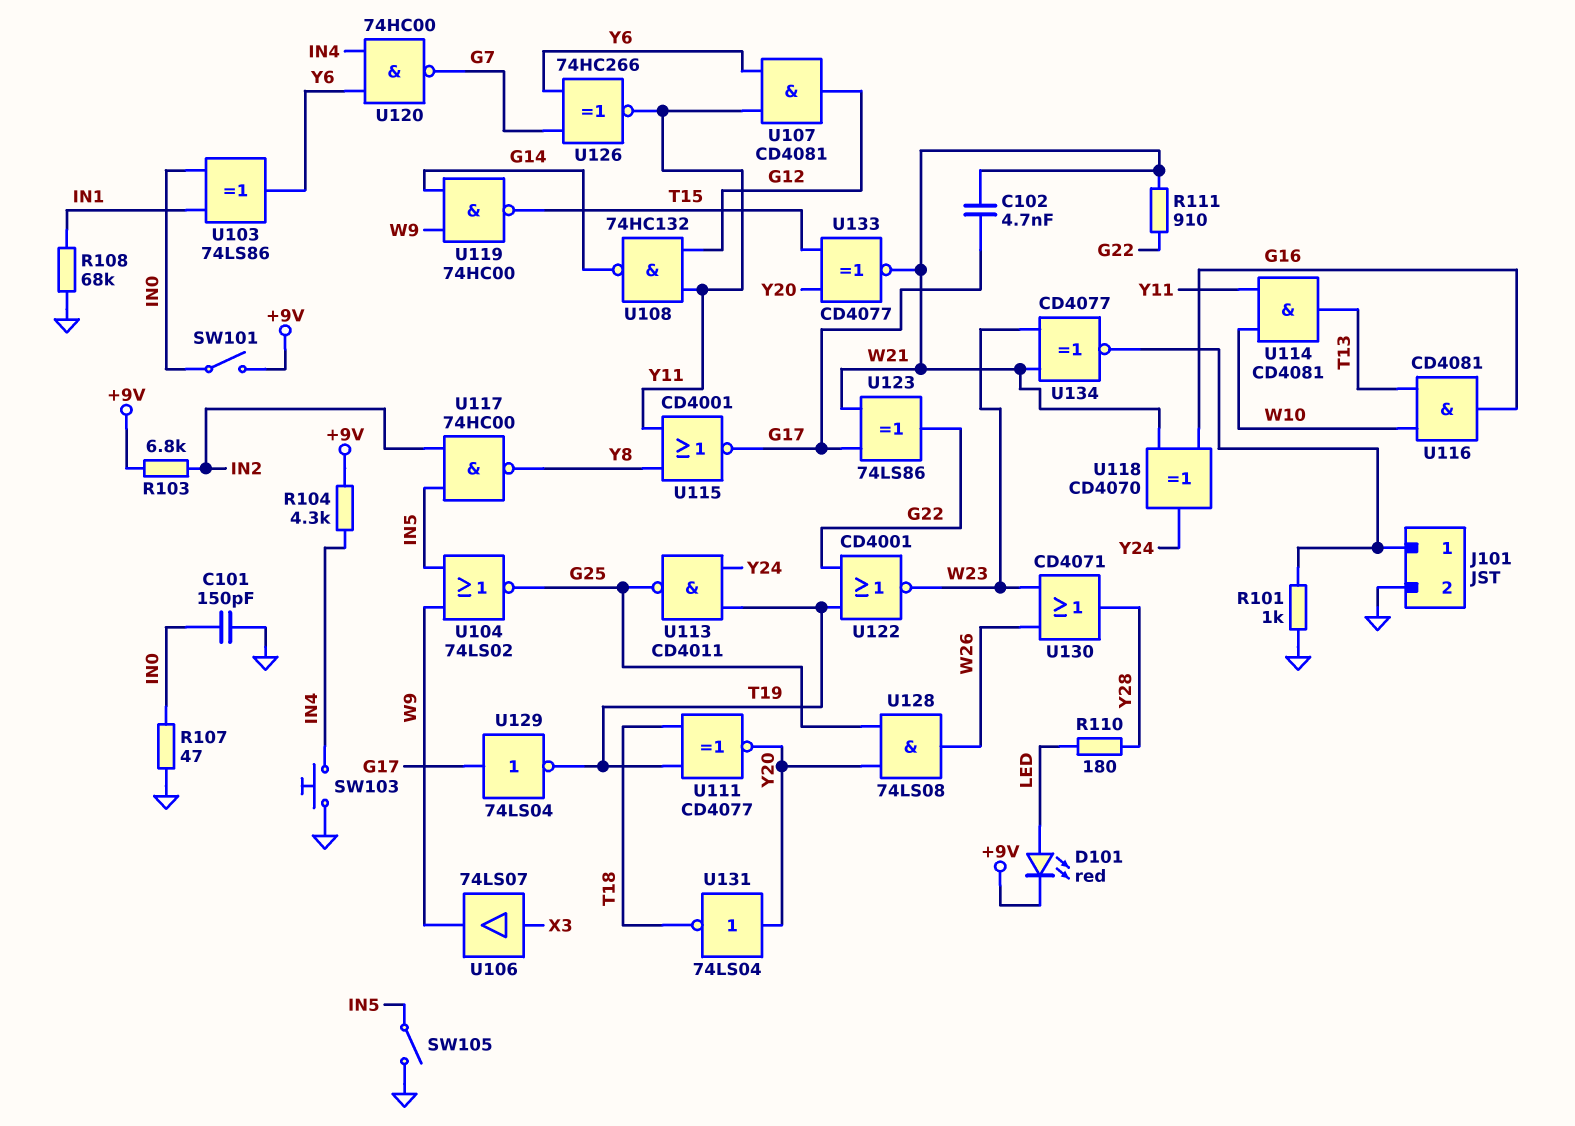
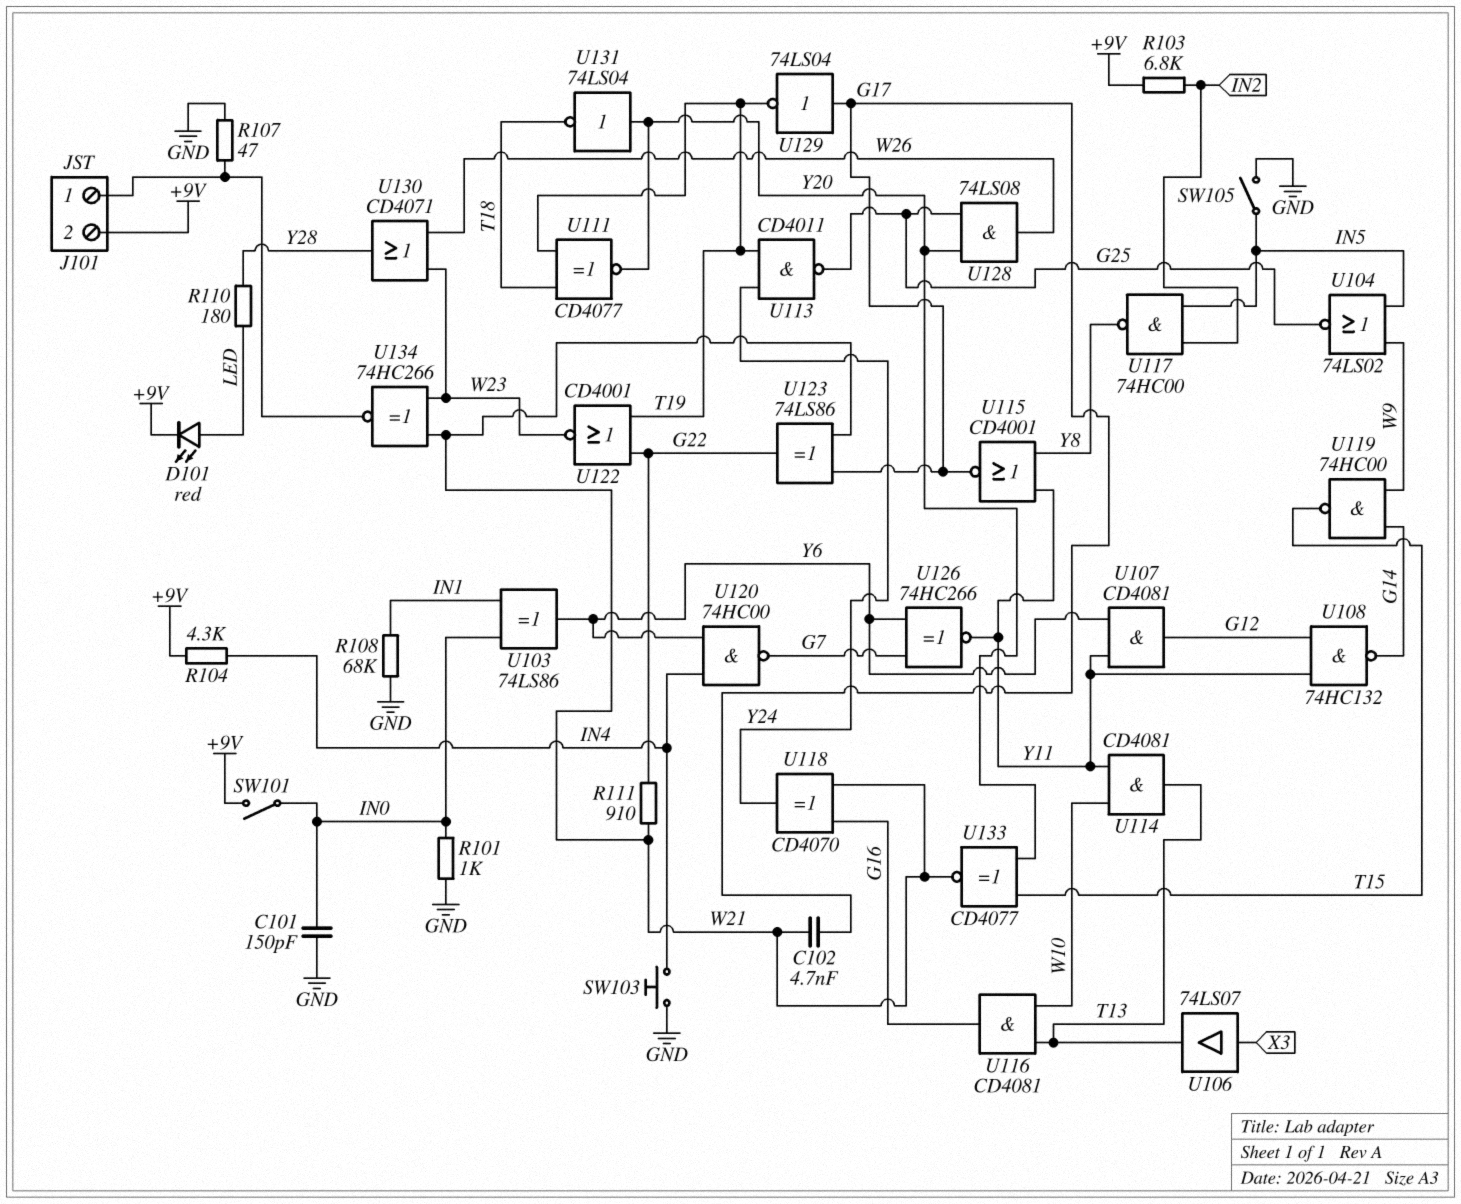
J101 pin 2: GND -> +9V
R101: 1k (GND, J101/1) -> 1k (GND, IN0)
R107: 47 (GND, IN0) -> 47 (GND, J101/1)
U106: buffer 74LS07 (in X3, out W9) -> buffer 74LS07 (in X3, out T13)
U134: XNOR CD4077 (in W21, in W23, out J101/1) -> XNOR 74HC266 (in W21, in W23, out J101/1)

